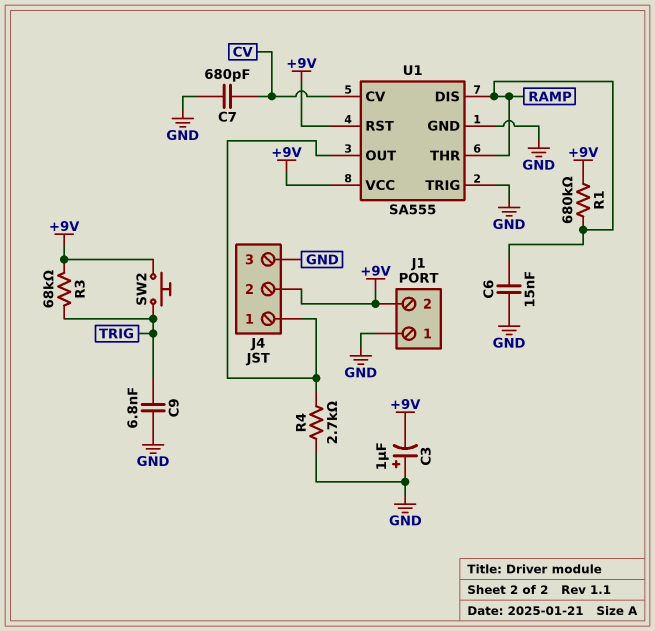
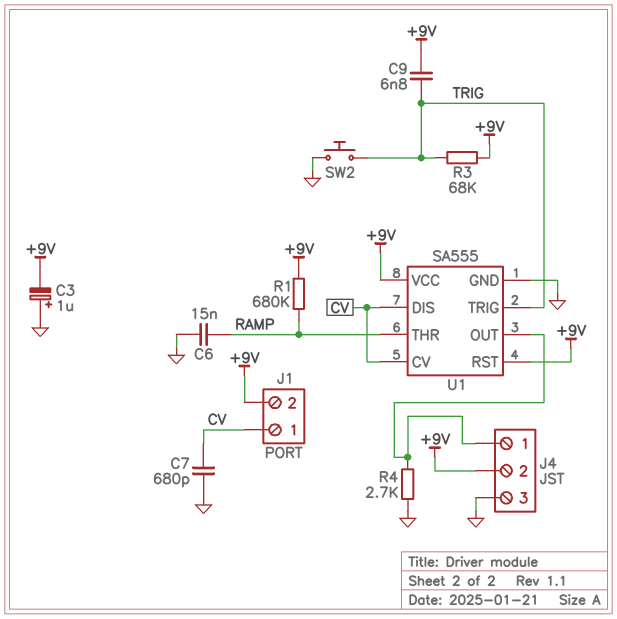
C9: 6.8nF (GND, TRIG) -> 6.8nF (+9V, TRIG)
J1 pin 1: GND -> CV
SW2: button (+9V, TRIG) -> button (GND, TRIG)
U1 pin DIS: RAMP -> CV
U1 pin TRIG: GND -> TRIG

